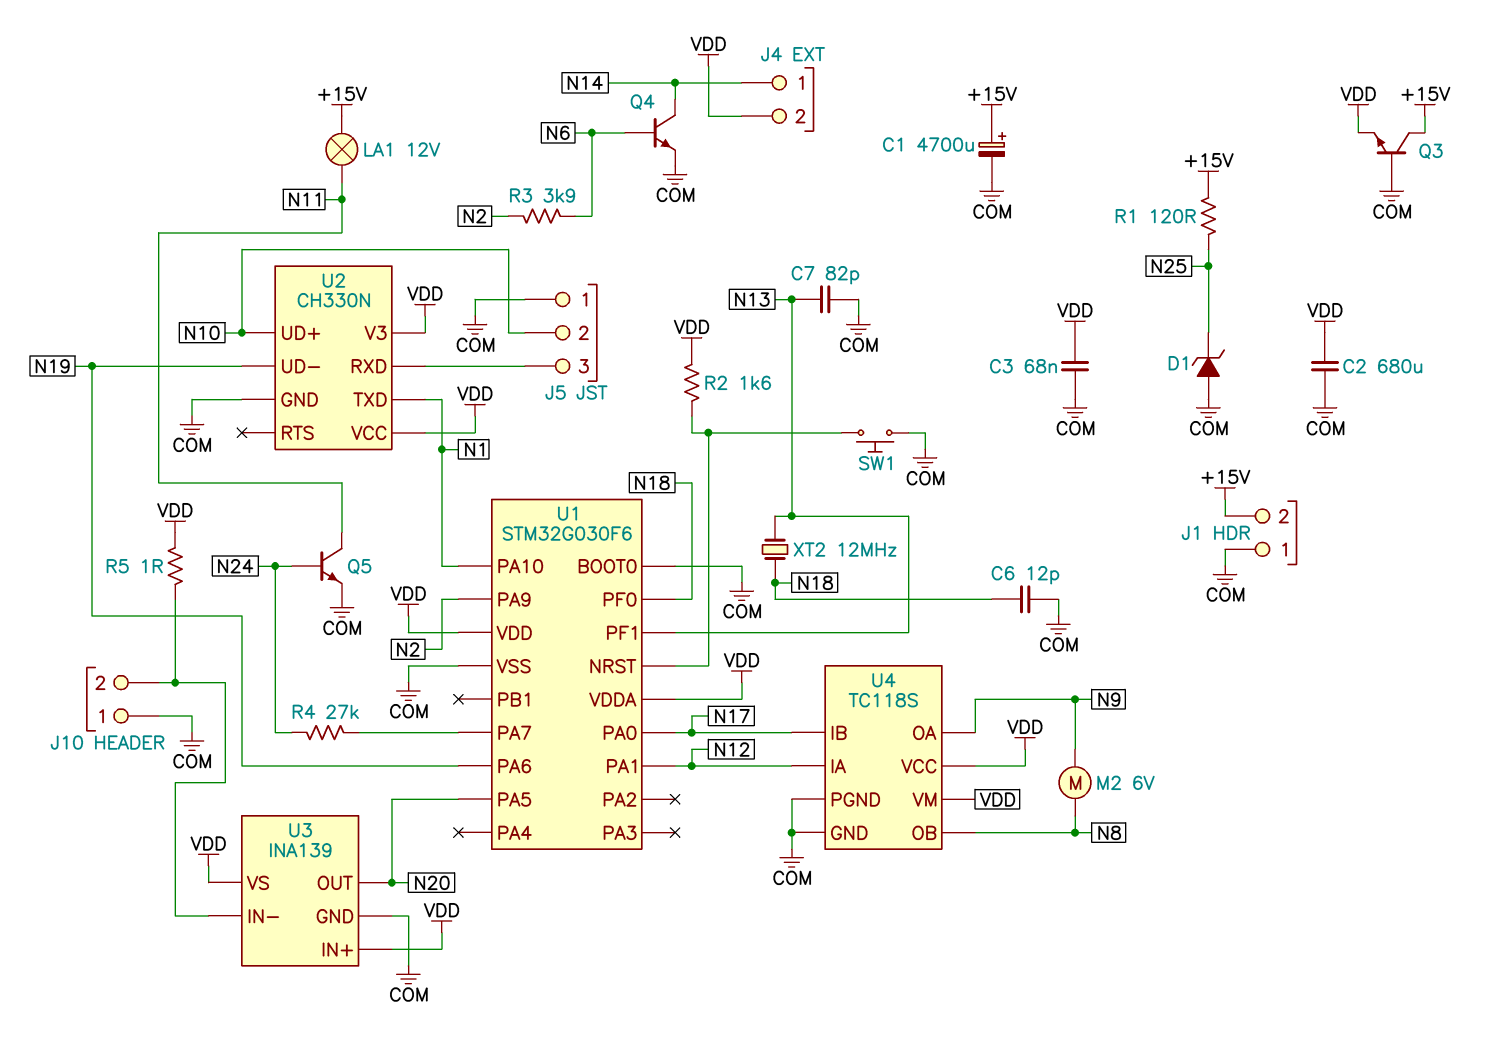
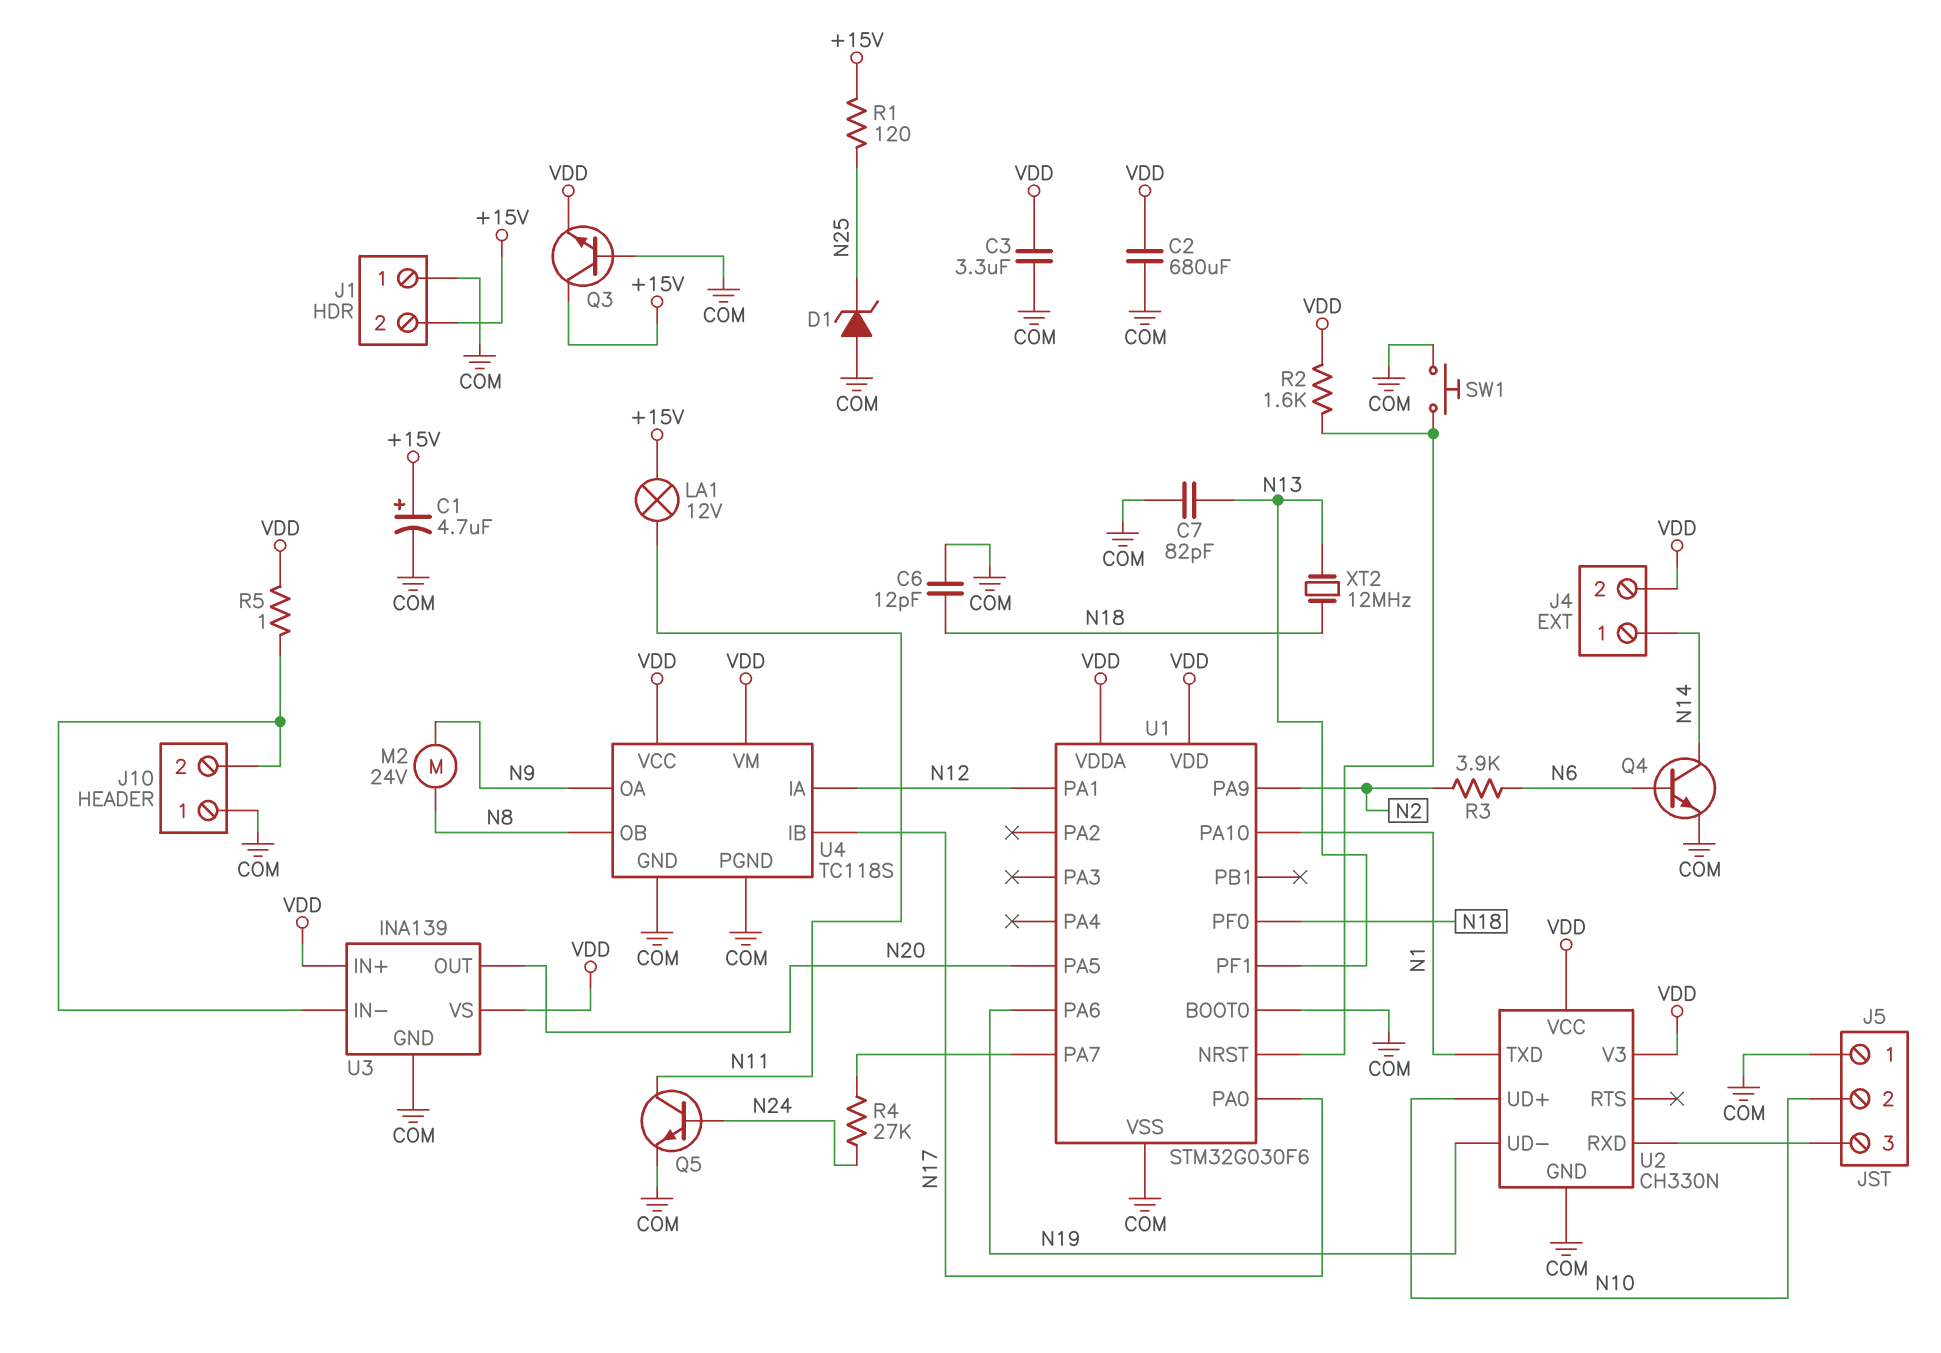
C1: 4700uF (plus +15V, minus COM) -> 4.7uF (plus +15V, minus COM)
C3: 68nF (COM, VDD) -> 3.3uF (COM, VDD)
M2: motor 6V (N8, N9) -> motor 24V (N8, N9)

